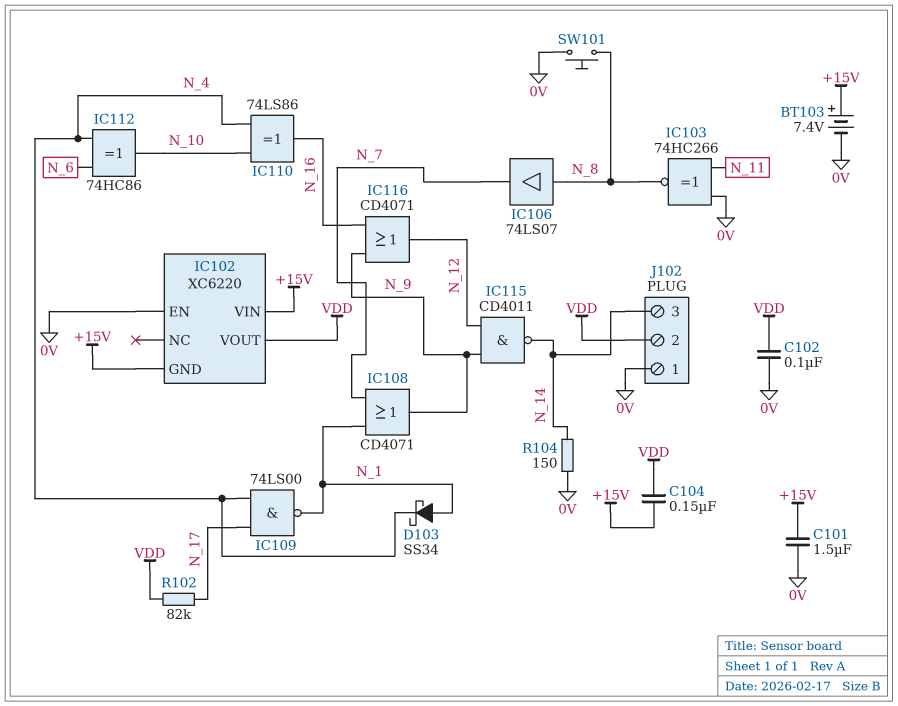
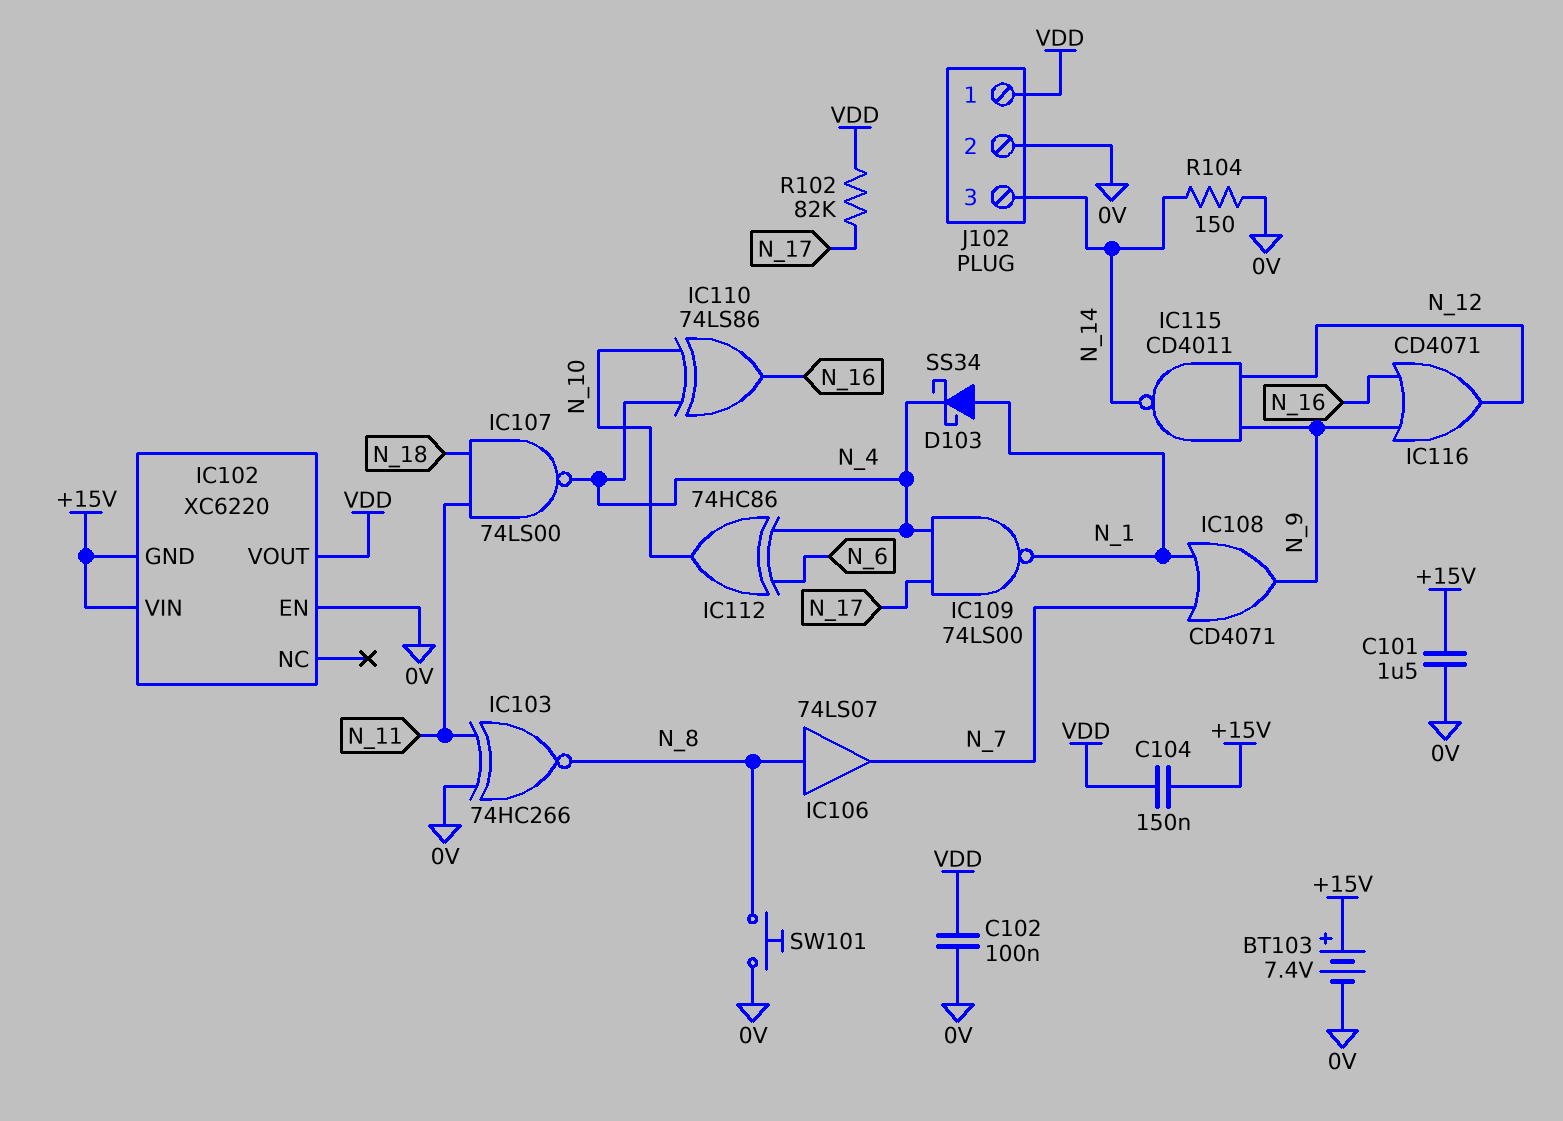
IC107: none -> NAND 74LS00 (in N_11, in N_18, out N_4)
J102 pin 1: 0V -> VDD
J102 pin 2: VDD -> 0V

